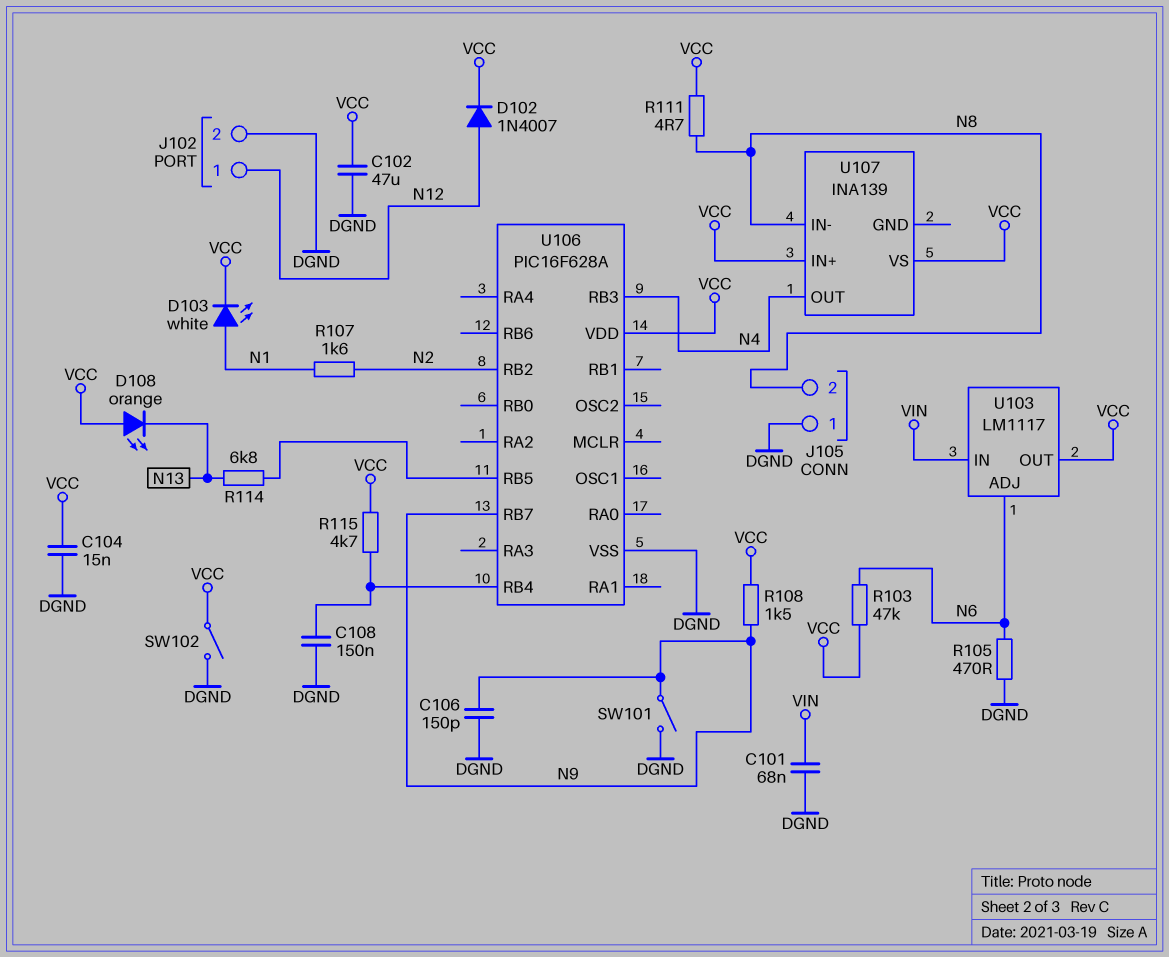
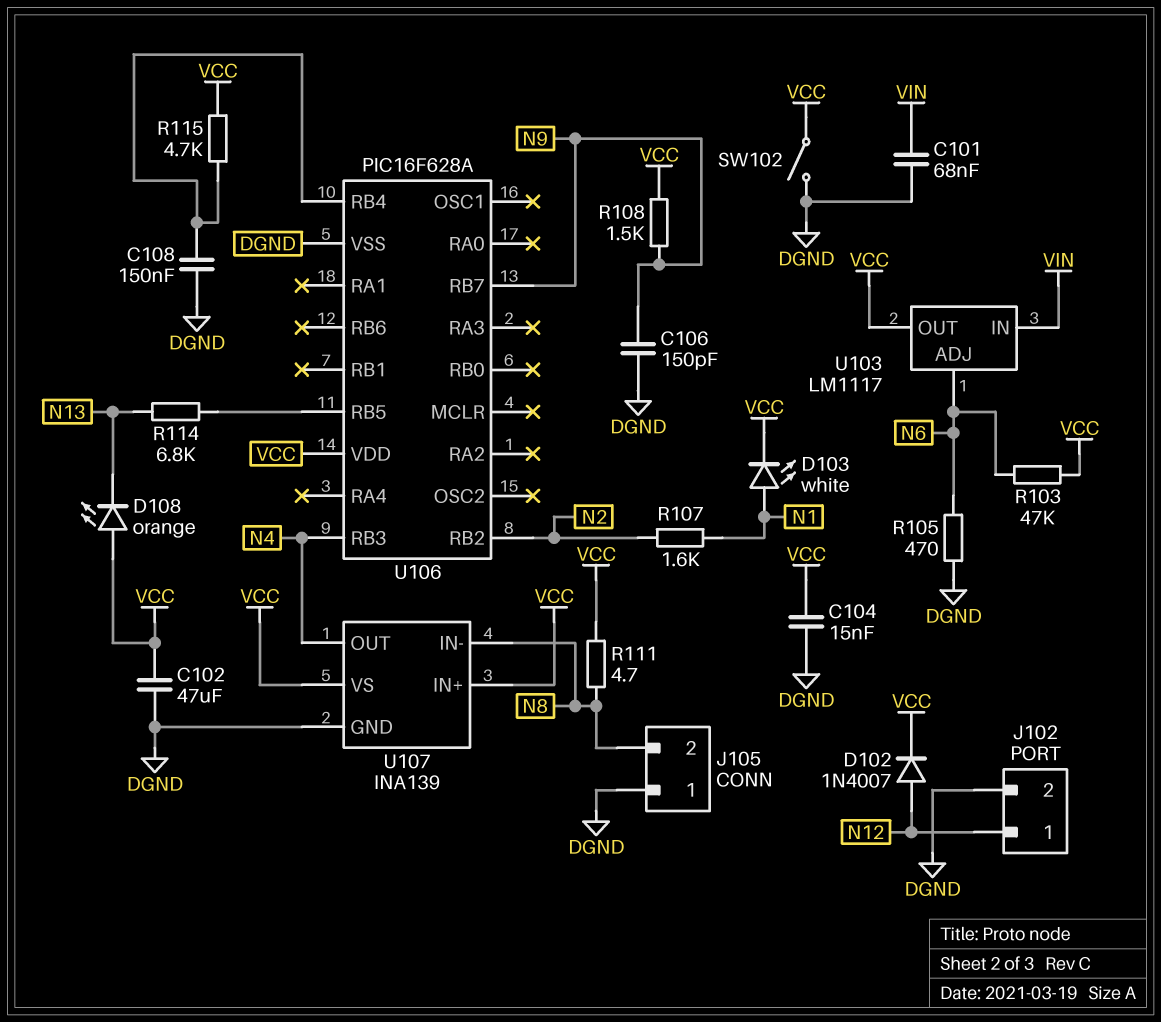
SW101: switch (DGND, N9) -> none
U107 pin GND: none -> DGND

